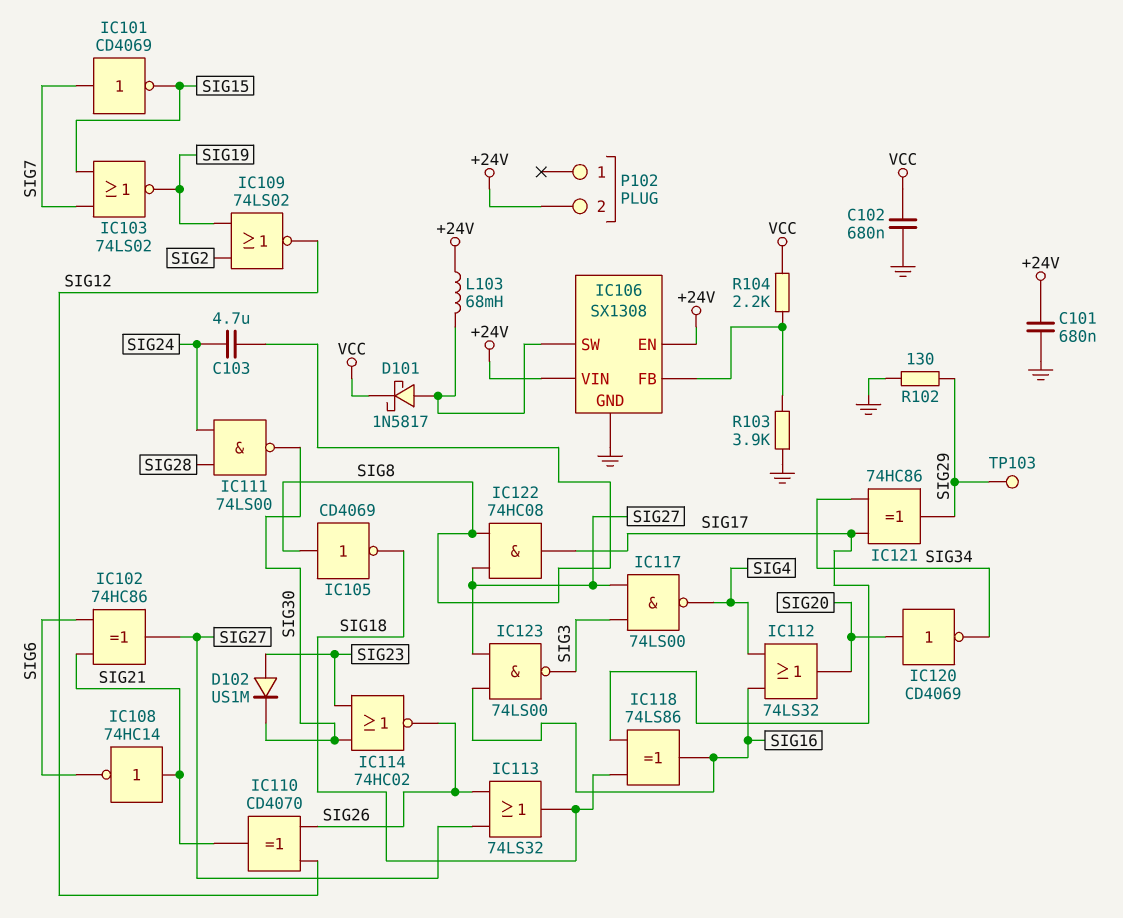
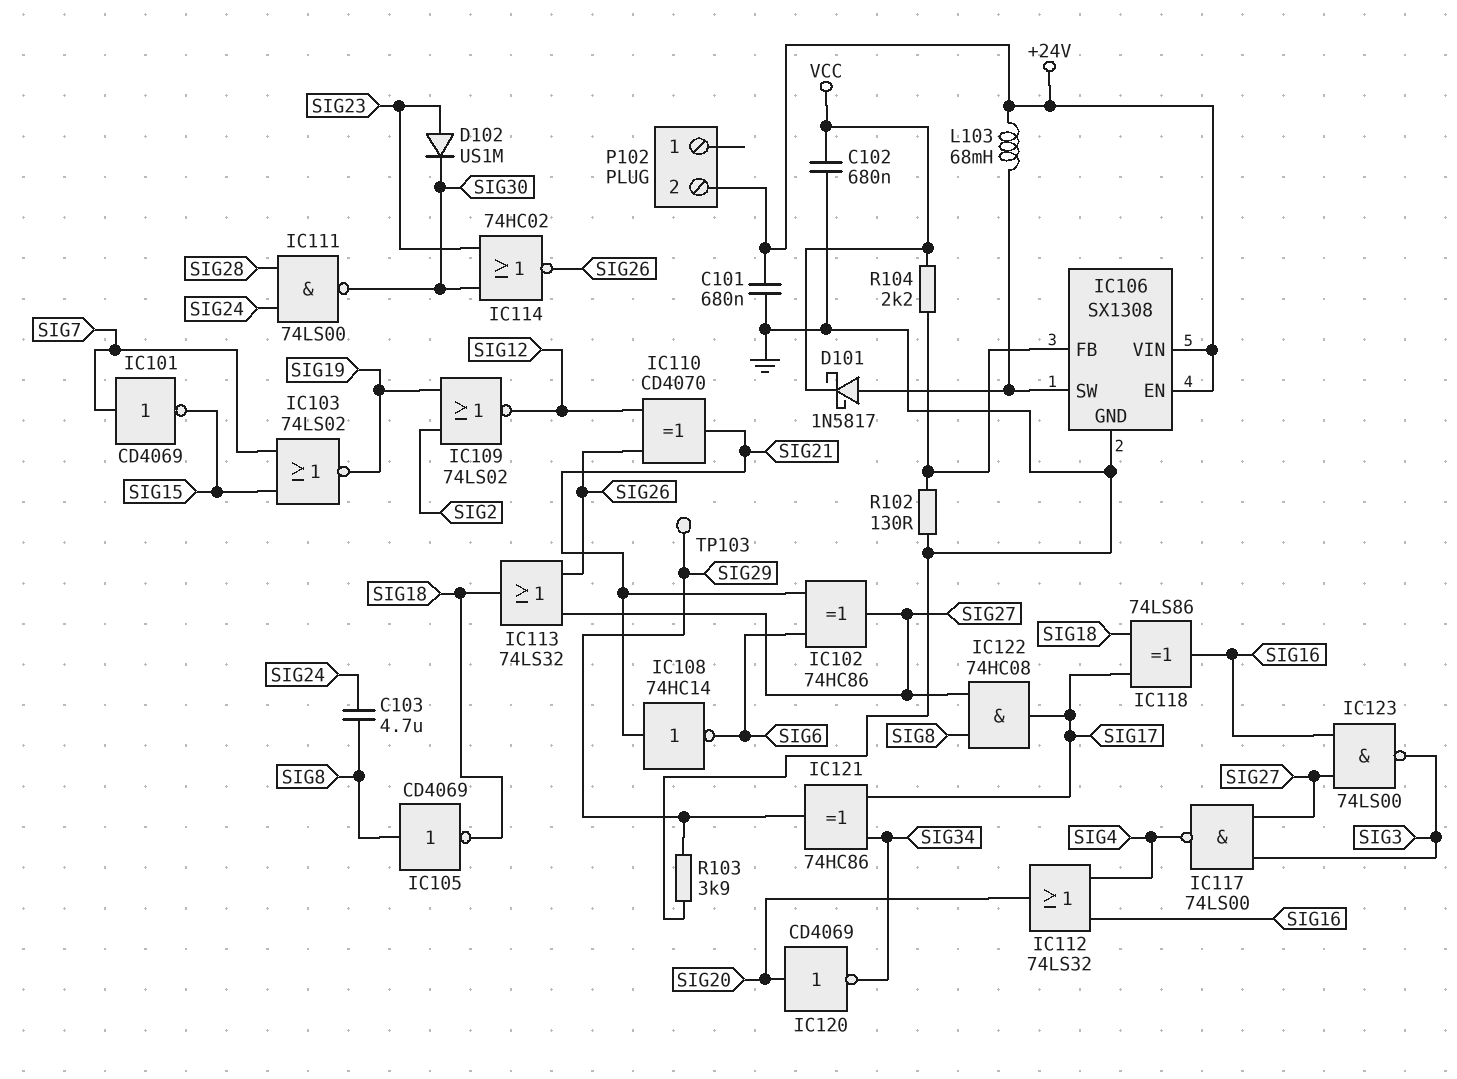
R102: 130 (GND, SIG29) -> 130 (GND, IC106/FB)
R103: 3.9k (GND, IC106/FB) -> 3.9k (GND, SIG29)

